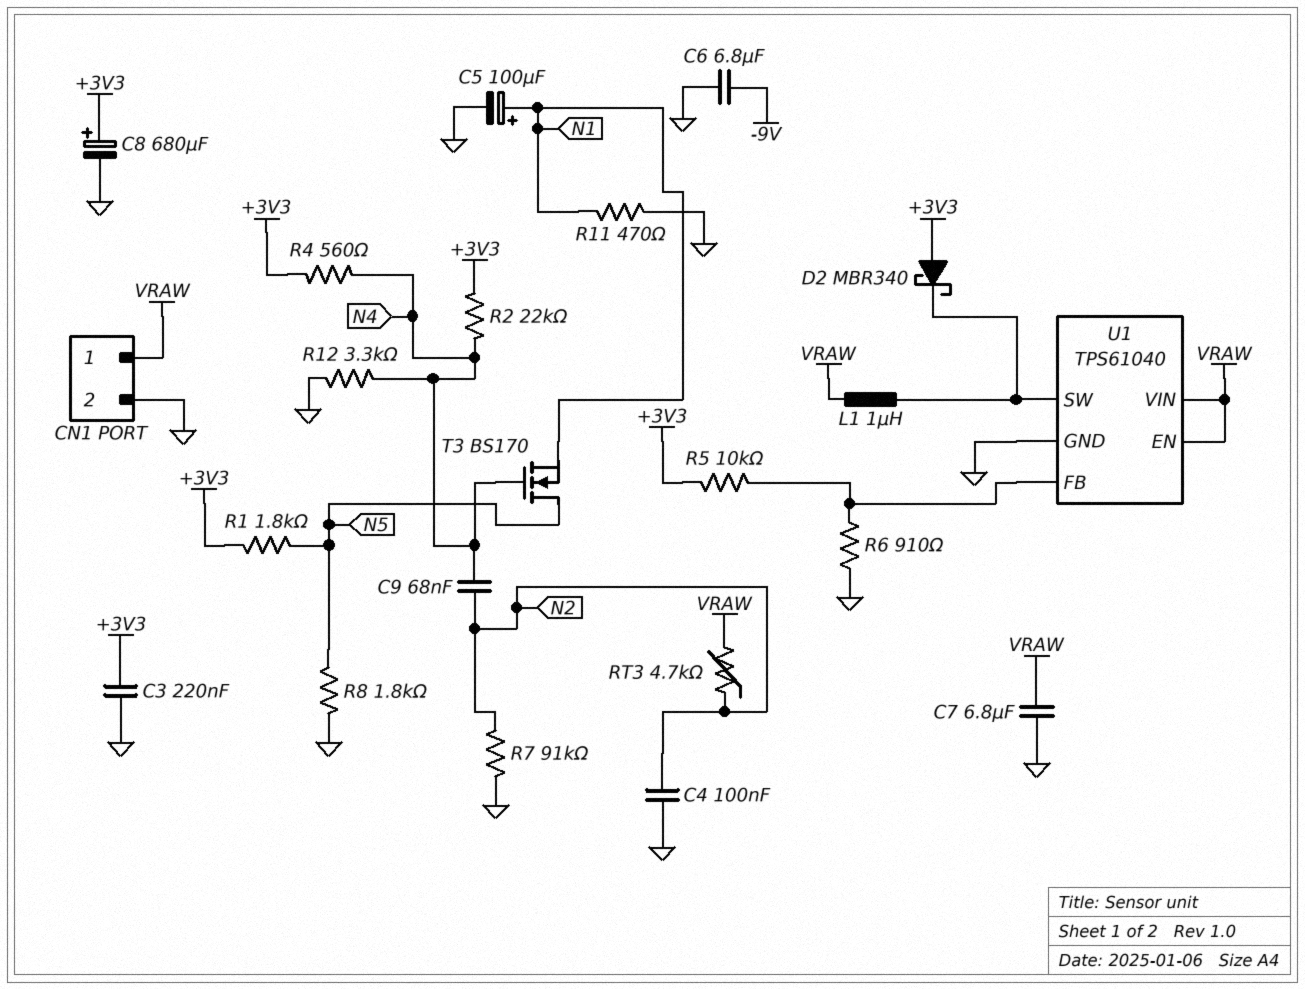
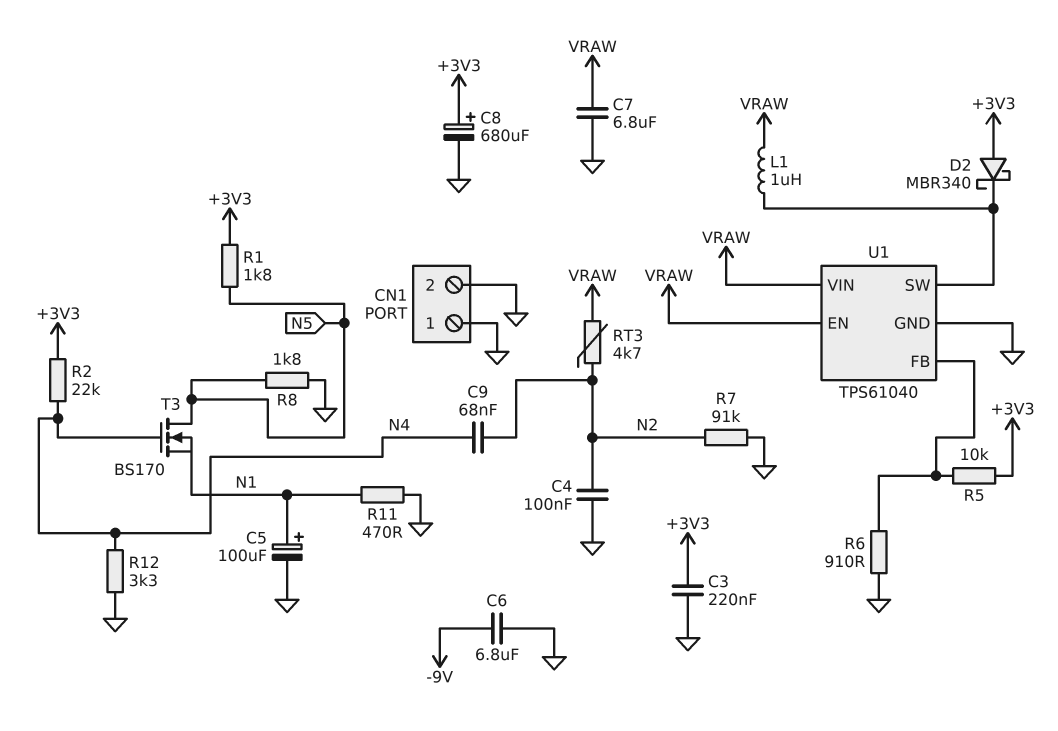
CN1 pin 1: VRAW -> GND
R4: 560 (+3V3, N4) -> none

